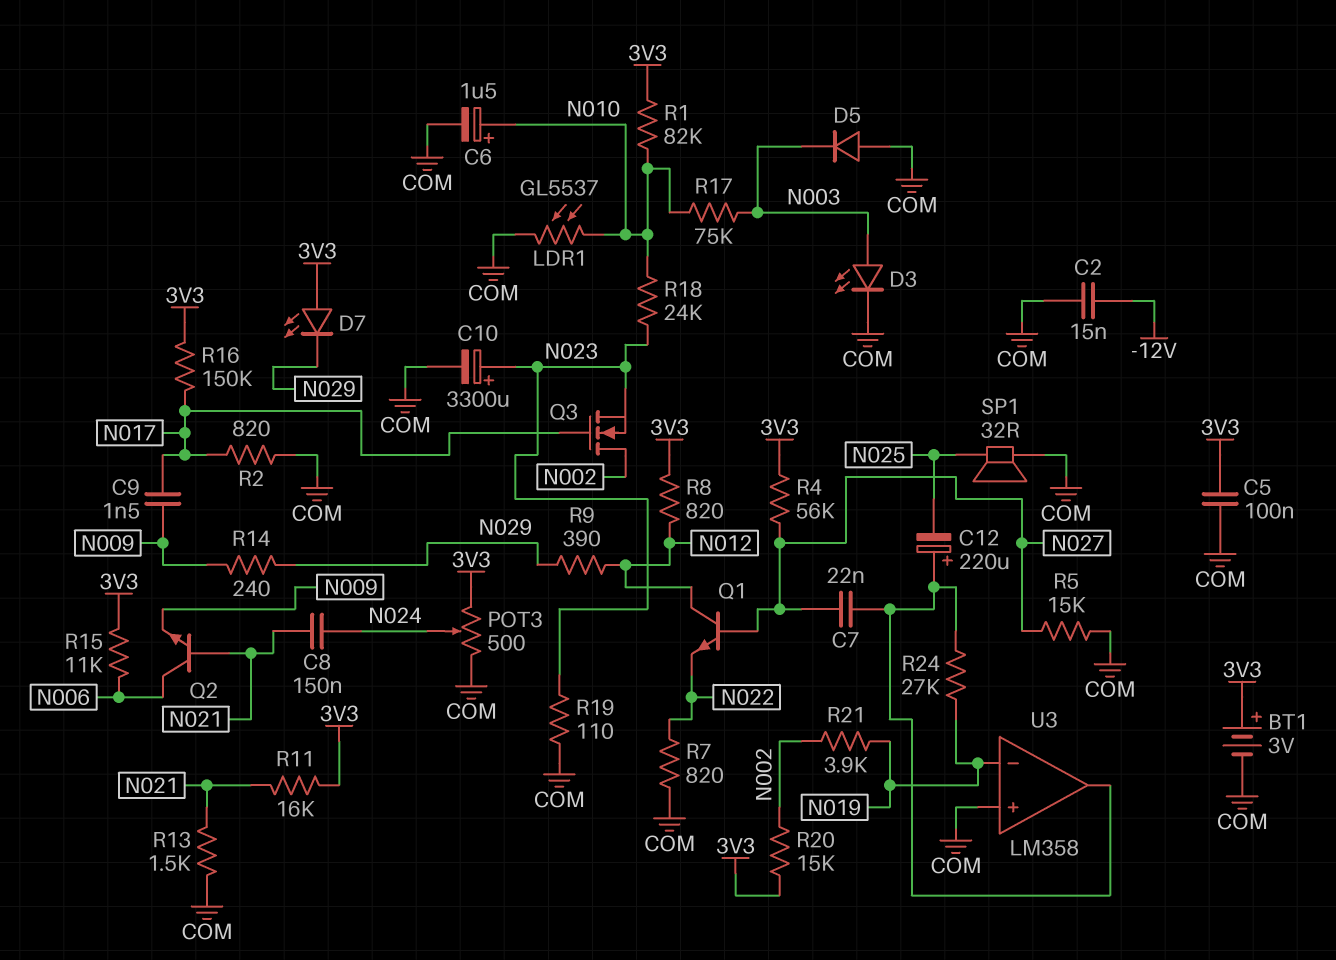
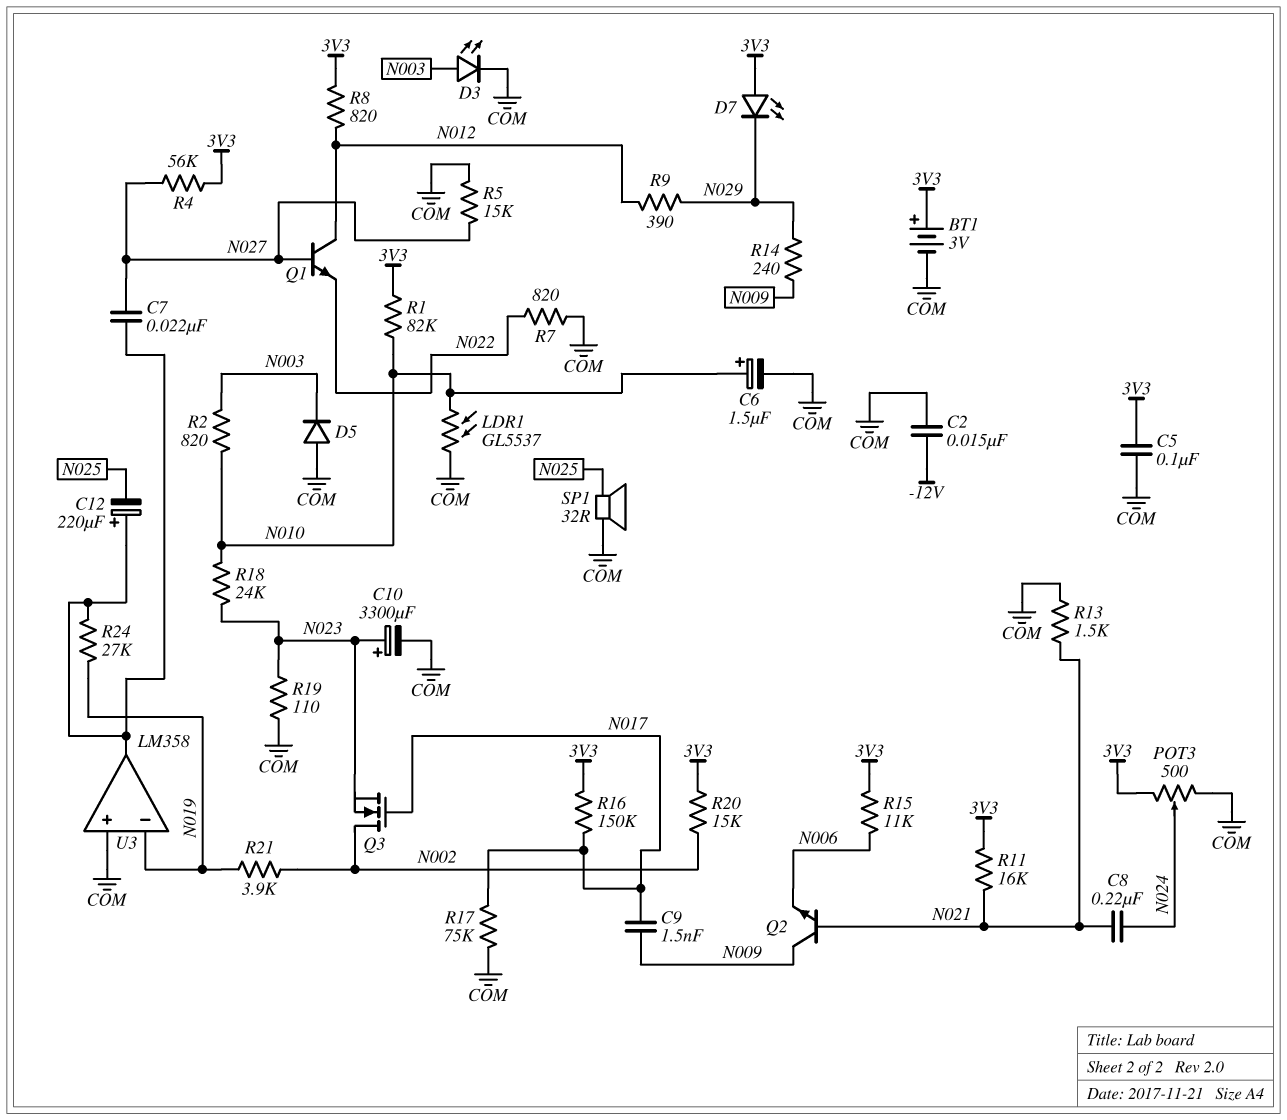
C8: 150nF (N021, N024) -> 220nF (N021, N024)
Q2: NPN (B N021, C N006, E N009) -> NPN (B N021, C N009, E N006)
R2: 820 (COM, N017) -> 820 (N003, N010)
R17: 75k (N003, N010) -> 75k (COM, N017)

